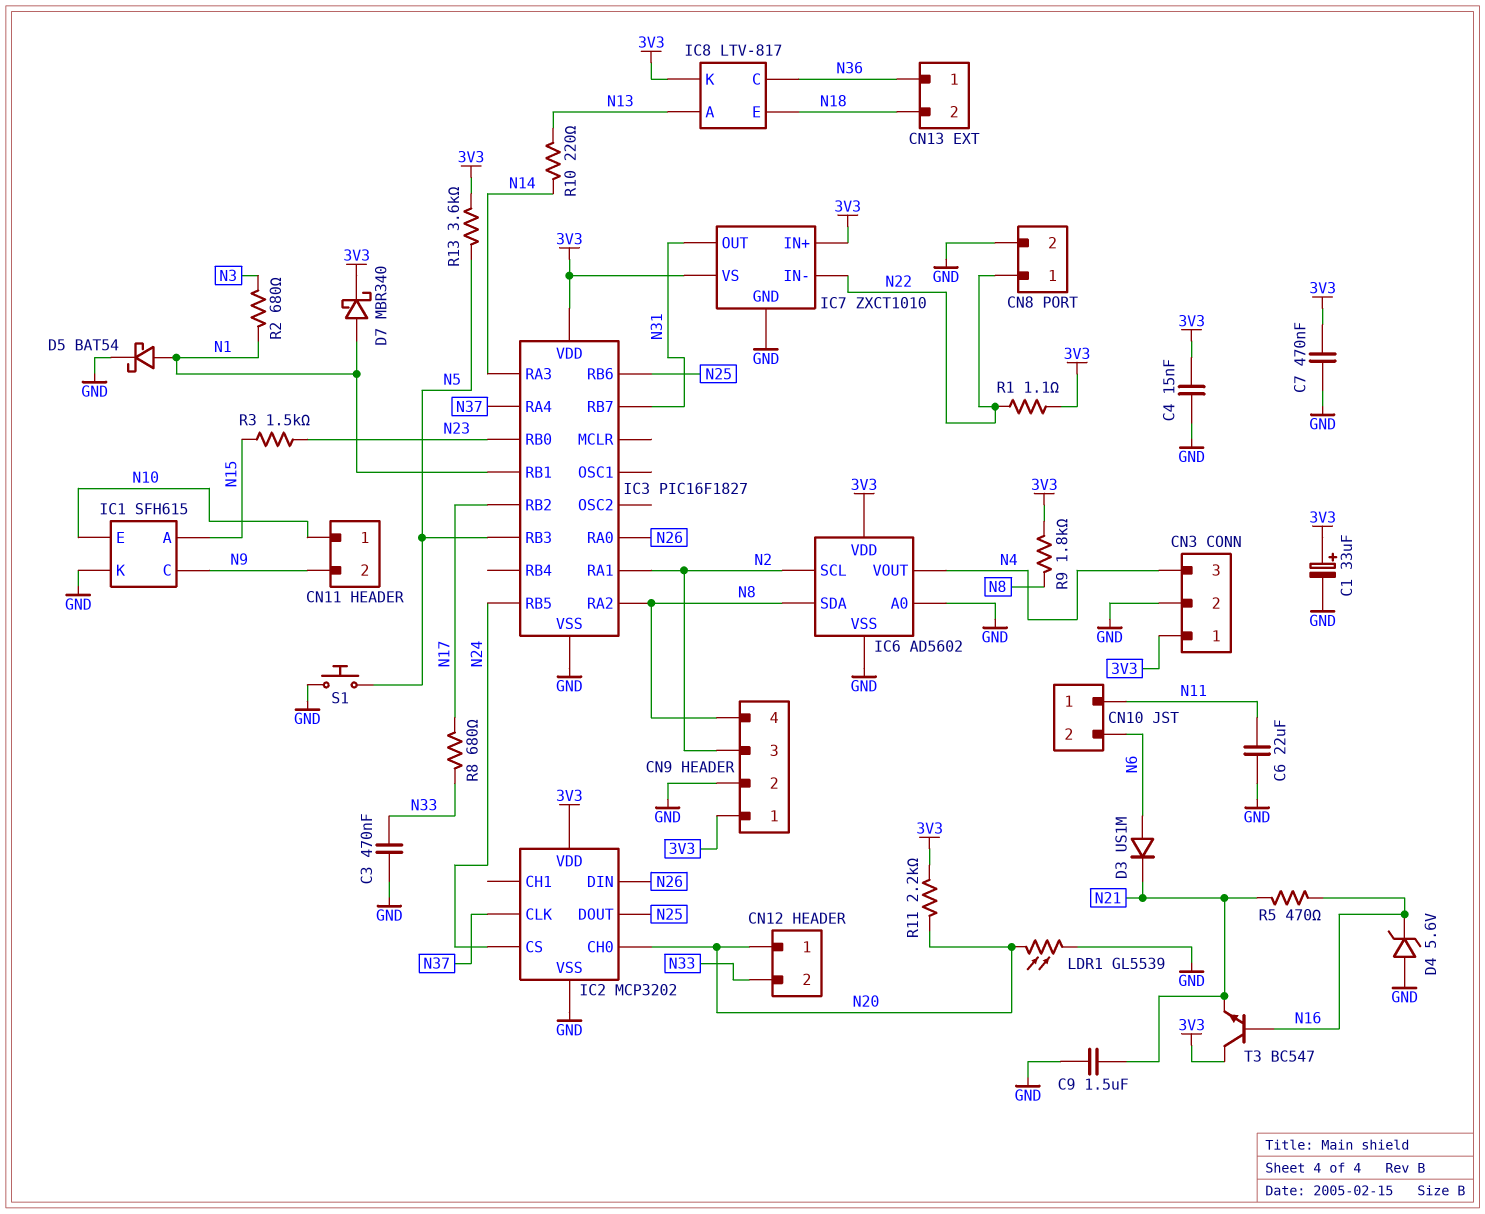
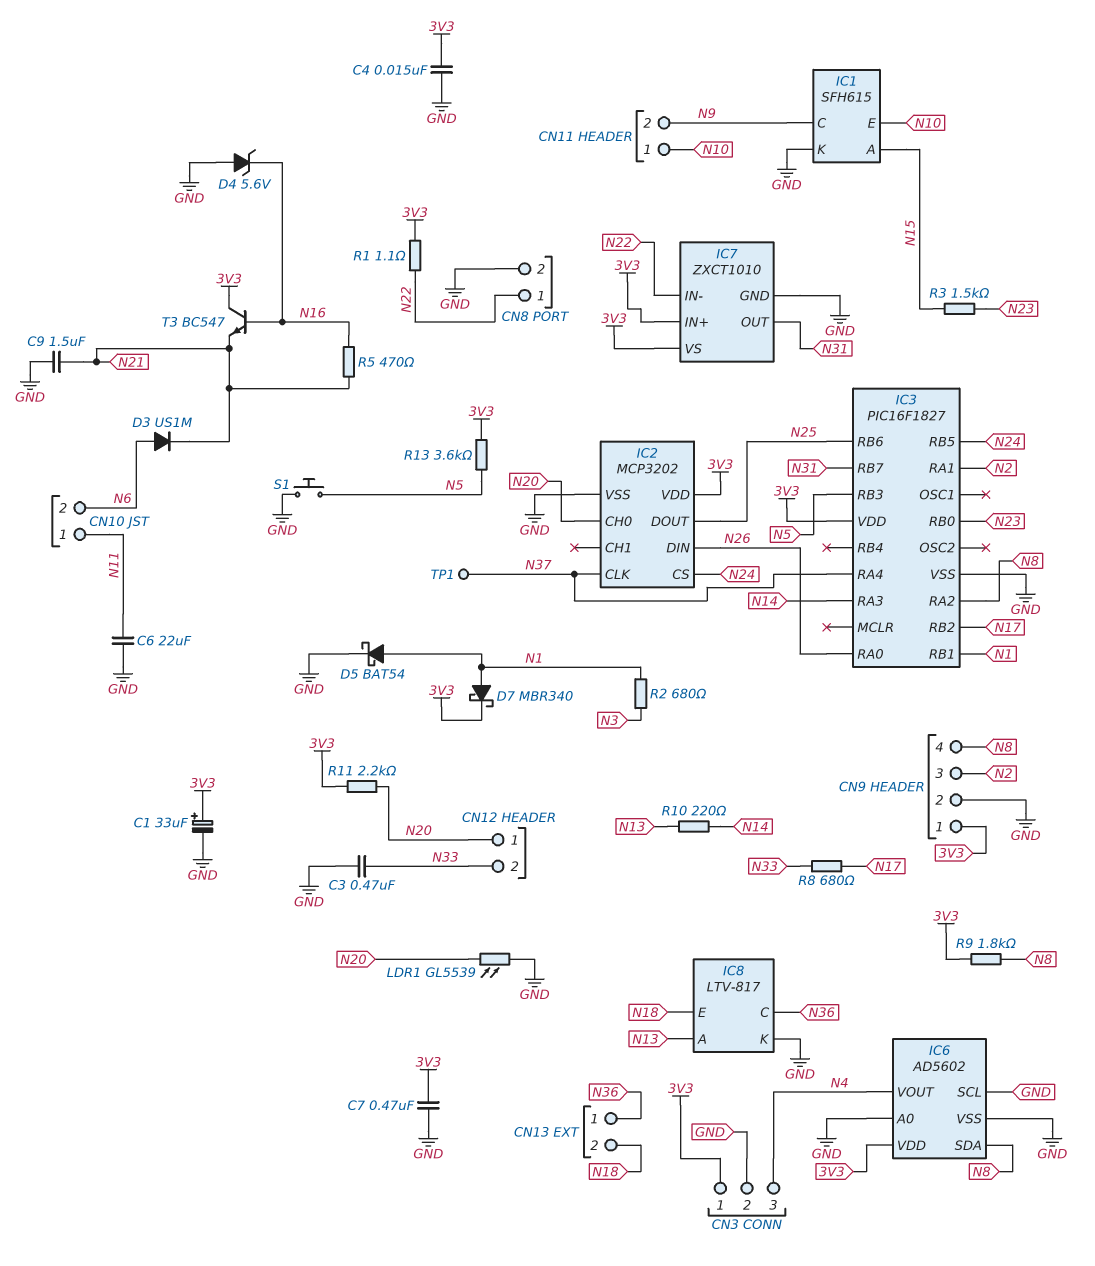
IC6 pin SCL: N2 -> GND
IC8 pin K: 3V3 -> GND
TP1: none -> test point (N37)

